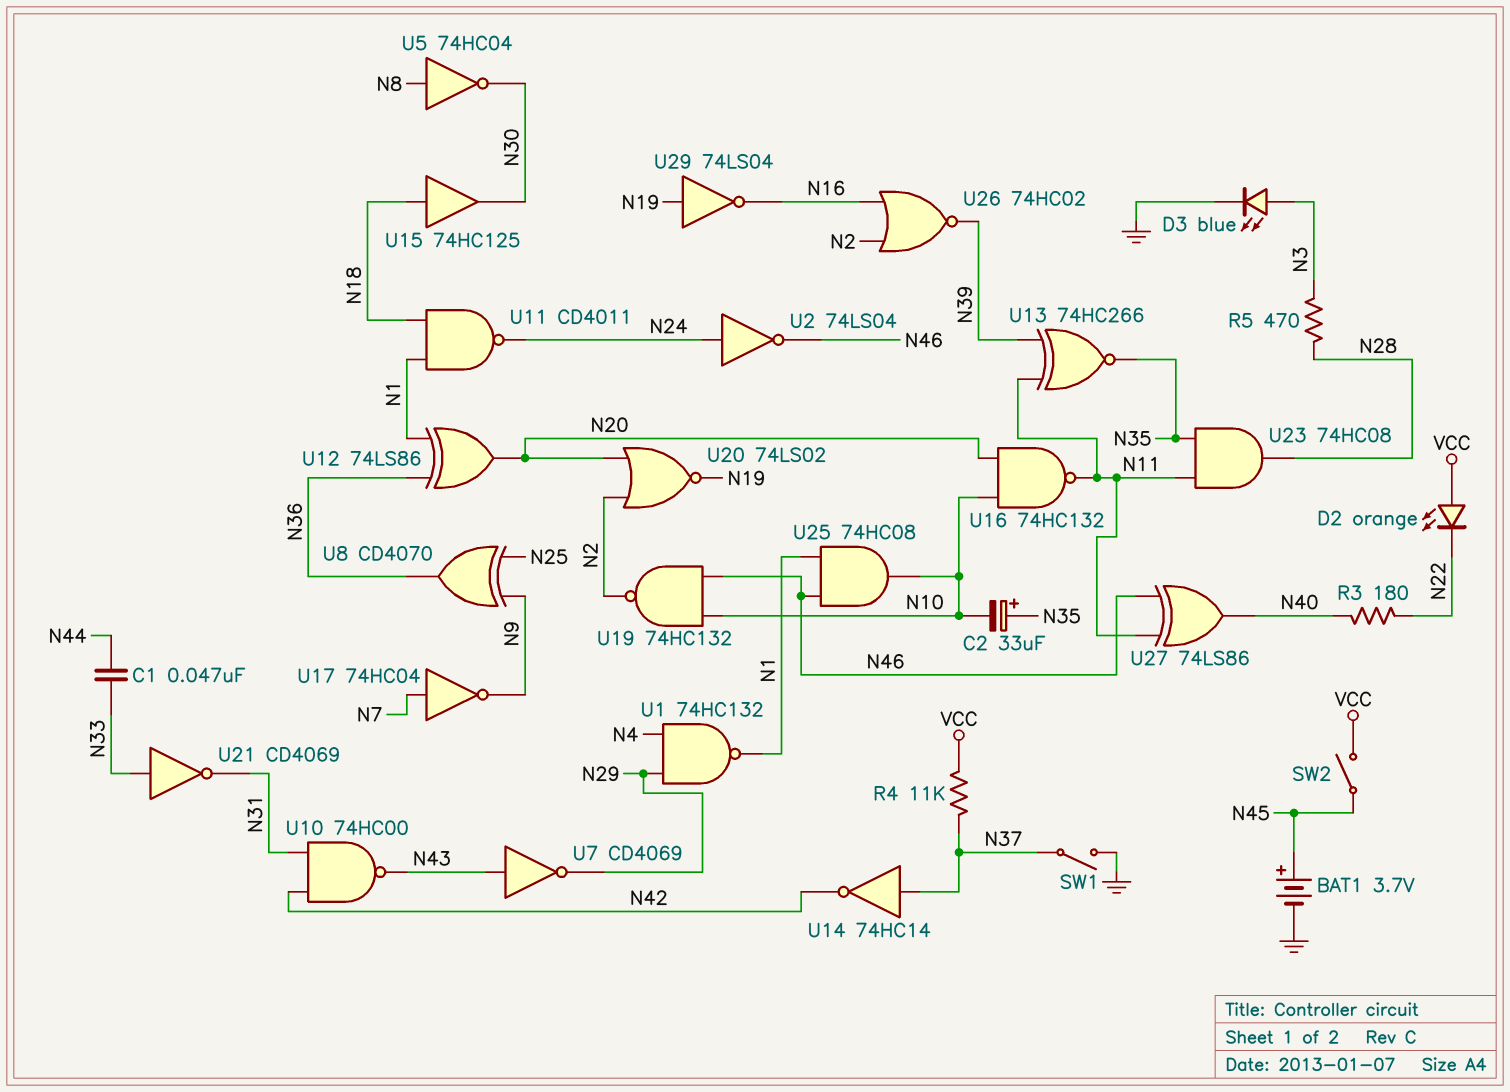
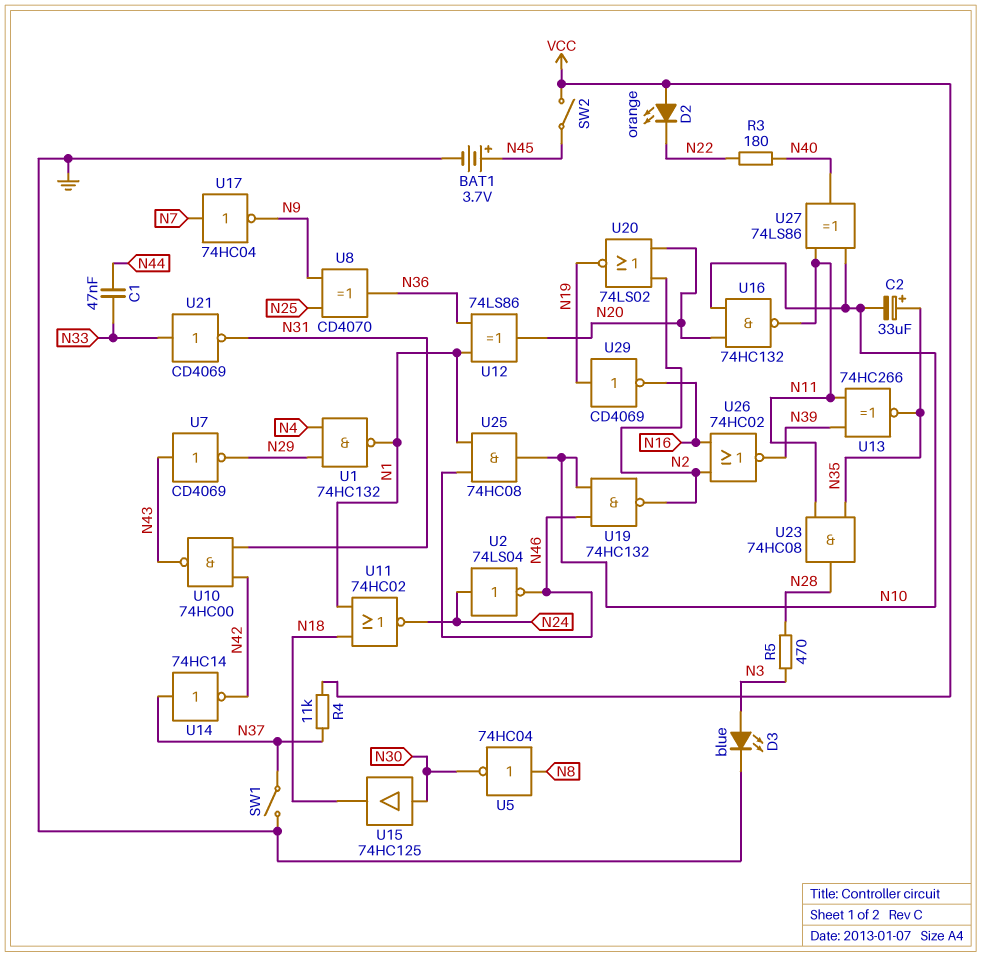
U11: NAND CD4011 (in N1, in N18, out N24) -> NOR 74HC02 (in N1, in N18, out N24)
U15: buffer 74HC125 (in N18, out N30) -> buffer 74HC125 (in N30, out N18)
U27: XOR 74LS86 (in N11, in N46, out N40) -> XOR 74LS86 (in N10, in N11, out N40)
U29: NOT 74LS04 (in N19, out N16) -> NOT CD4069 (in N19, out N16)

